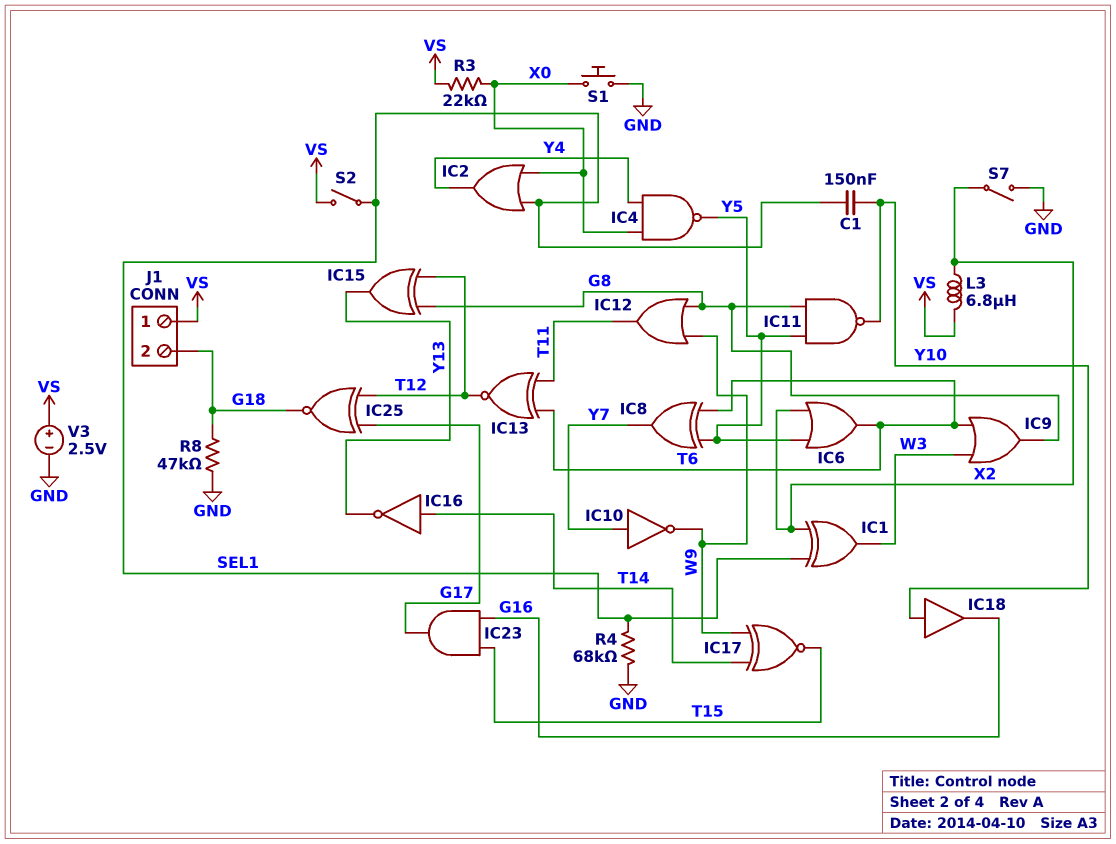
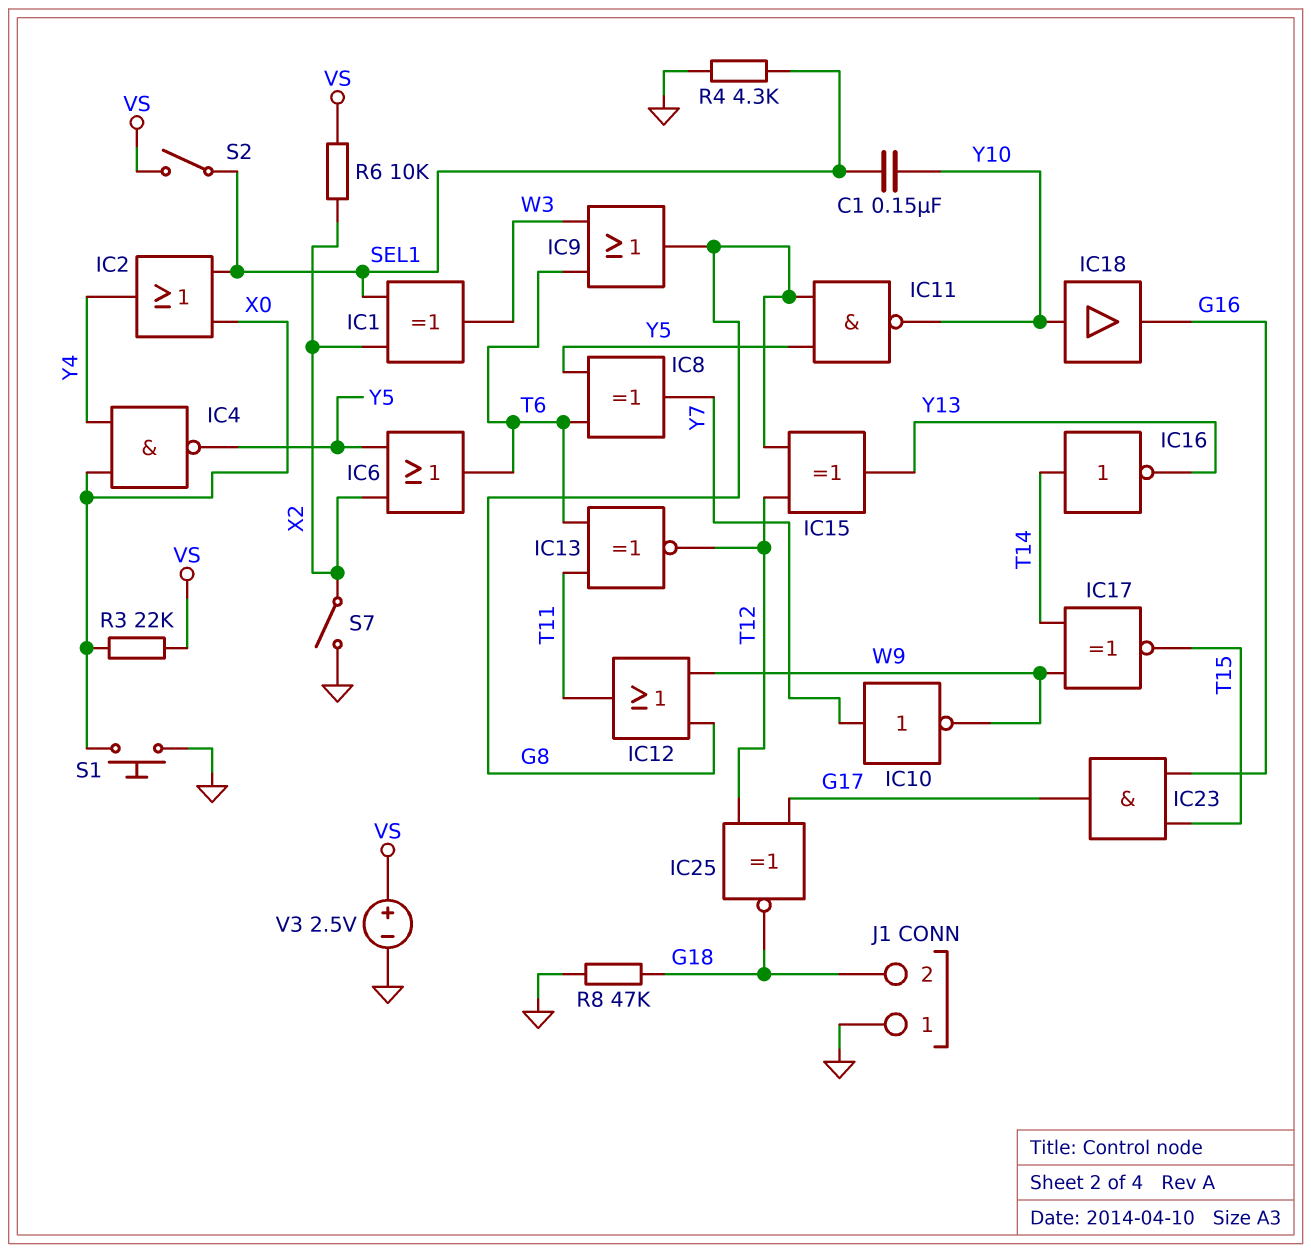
J1 pin 1: VS -> GND
L3: 6.8uH (VS, X2) -> none
R4: 68k (GND, SEL1) -> 4.3k (GND, SEL1)
R6: none -> 10k (VS, X2)

